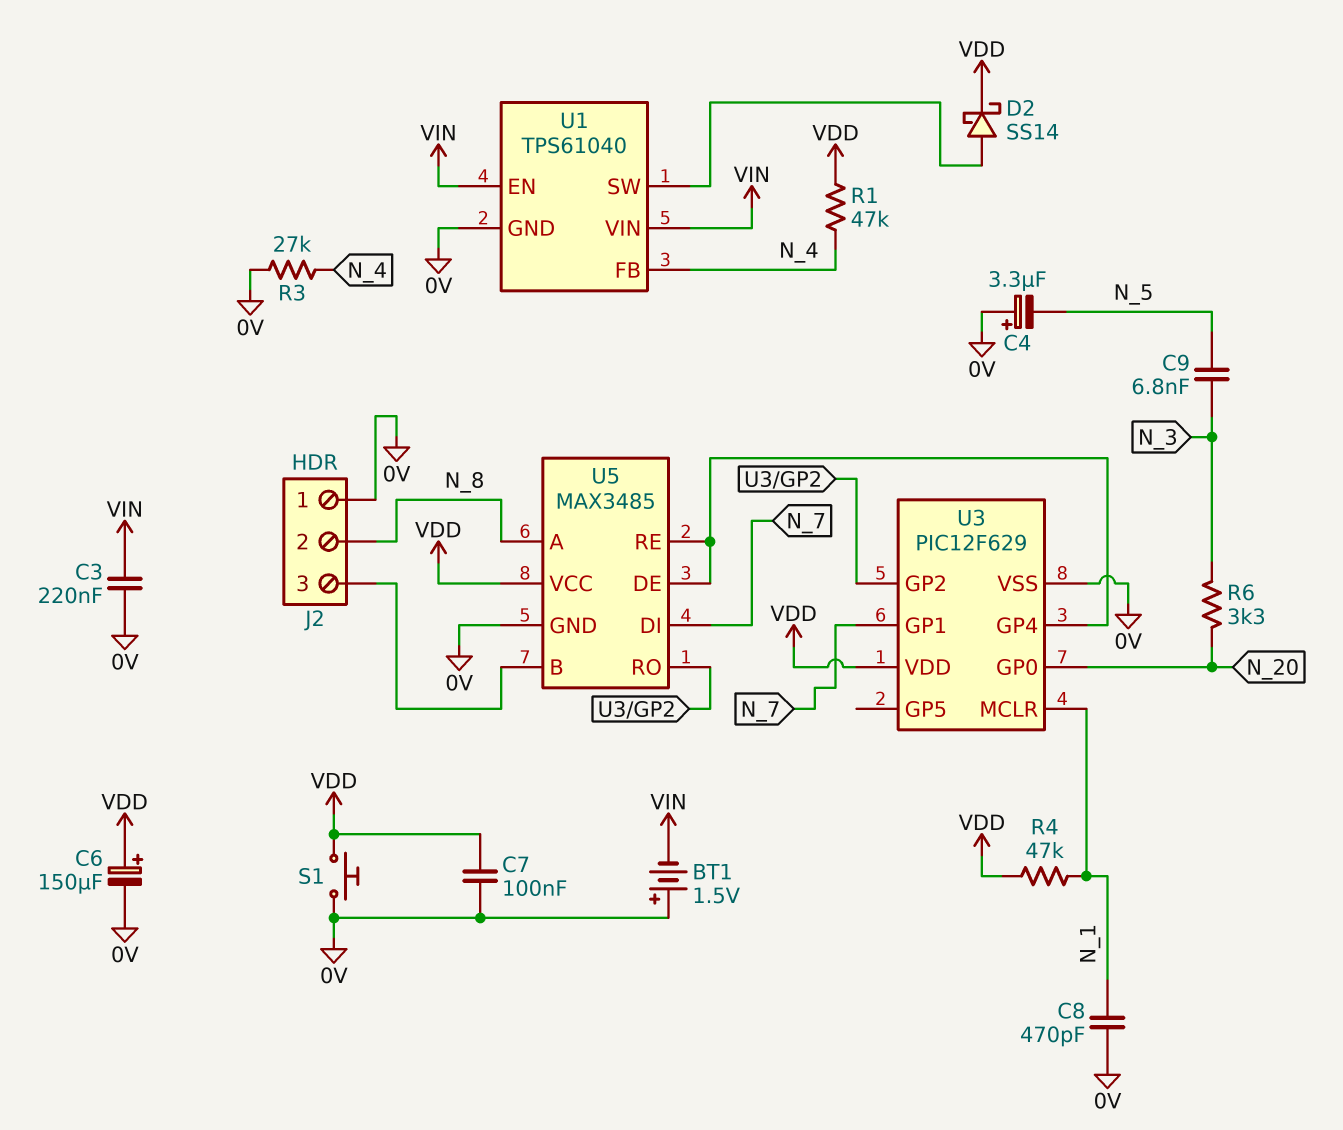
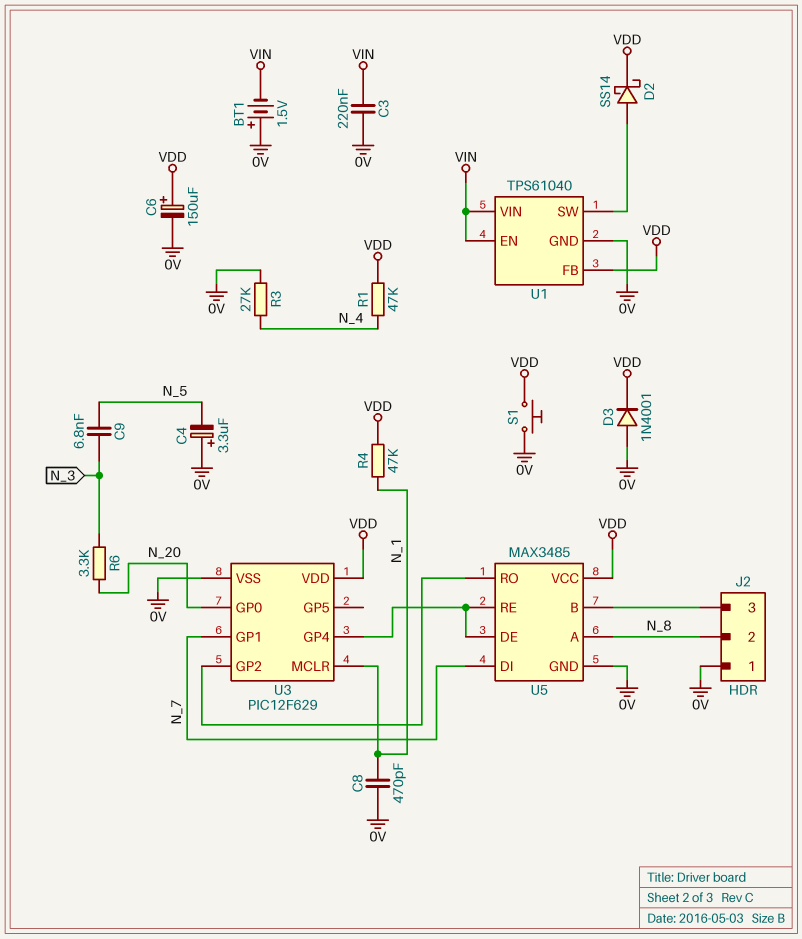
C7: 100nF (0V, VDD) -> none
D3: none -> diode 1N4001 (A 0V, K VDD)
U1 pin FB: N_4 -> VDD

